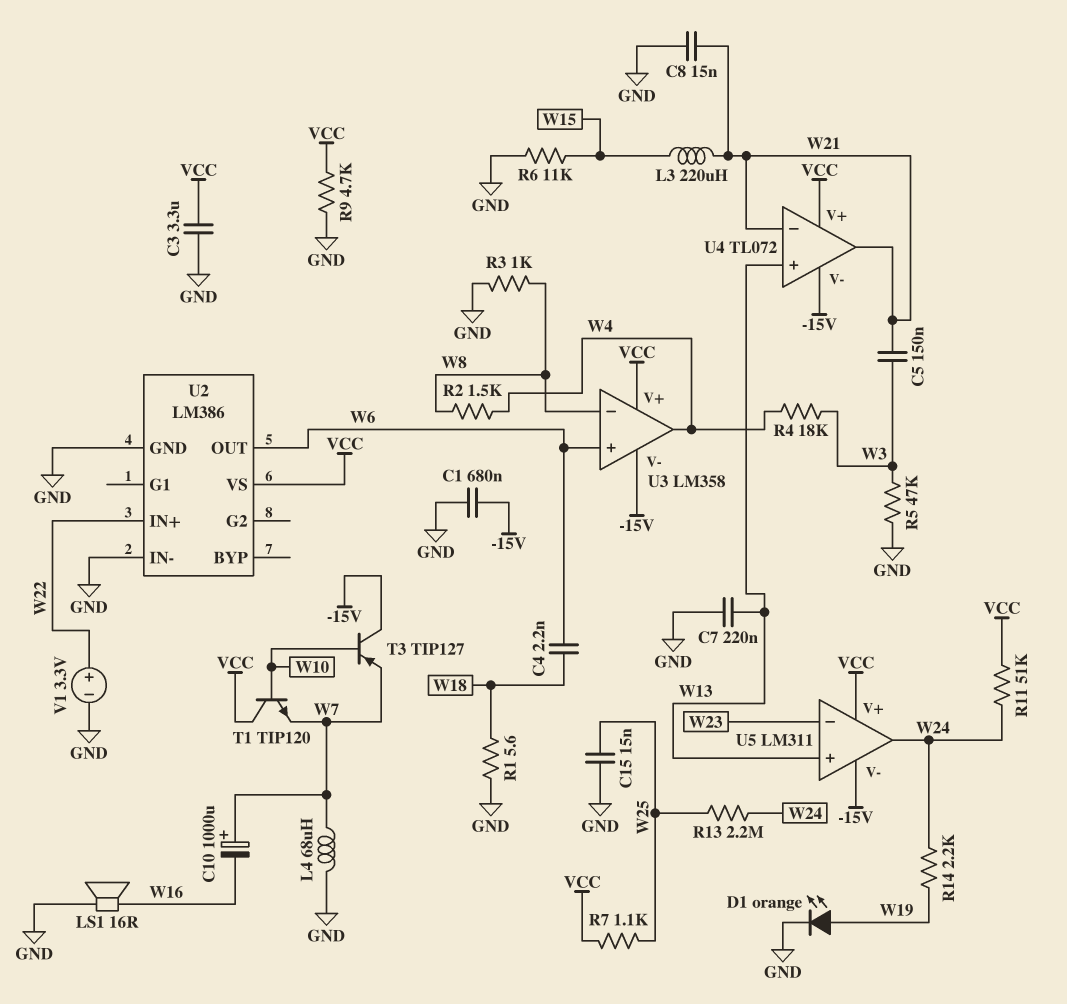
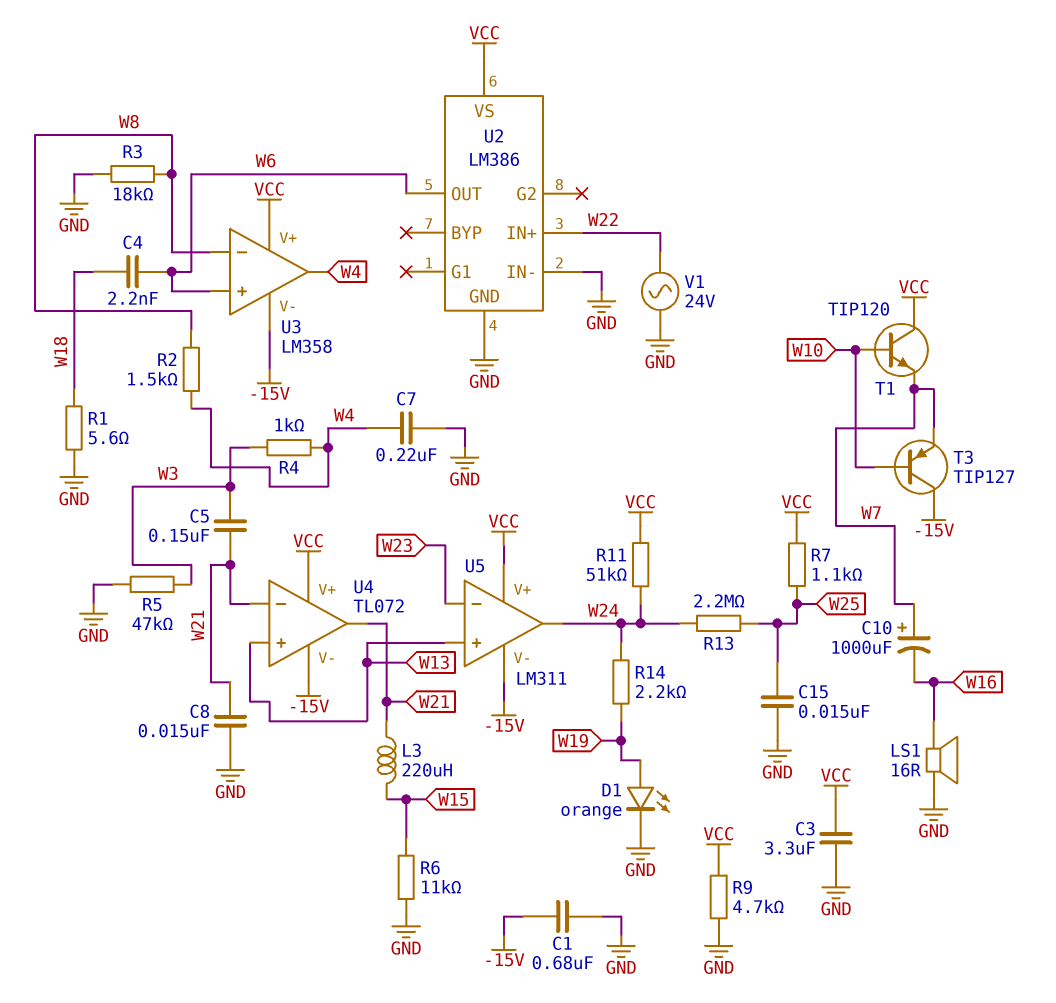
C7: 220nF (GND, W13) -> 220nF (GND, W4)
L4: 68uH (GND, W7) -> none
R3: 1k (GND, W8) -> 18k (GND, W8)
R4: 18k (W3, W4) -> 1k (W3, W4)
V1: 3.3V (plus W22, minus GND) -> AC 24V (GND, W22)

